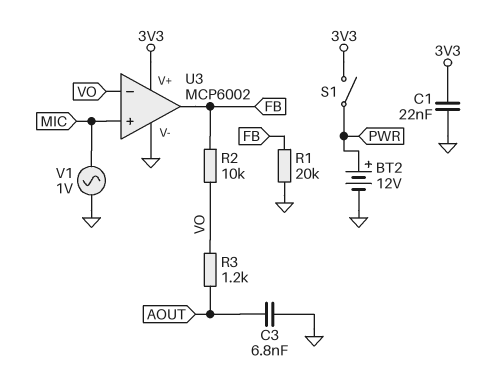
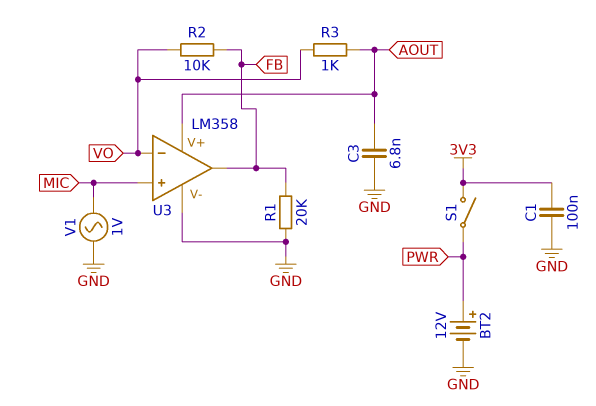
C1: 22nF (3V3, GND) -> 100nF (3V3, GND)
R3: 1.2k (AOUT, VO) -> 1k (AOUT, VO)
U3: MCP6002 -> LM358
U3 pin V+: 3V3 -> AOUT

